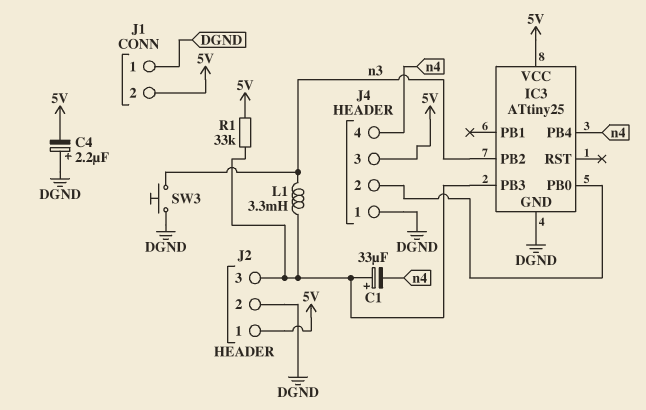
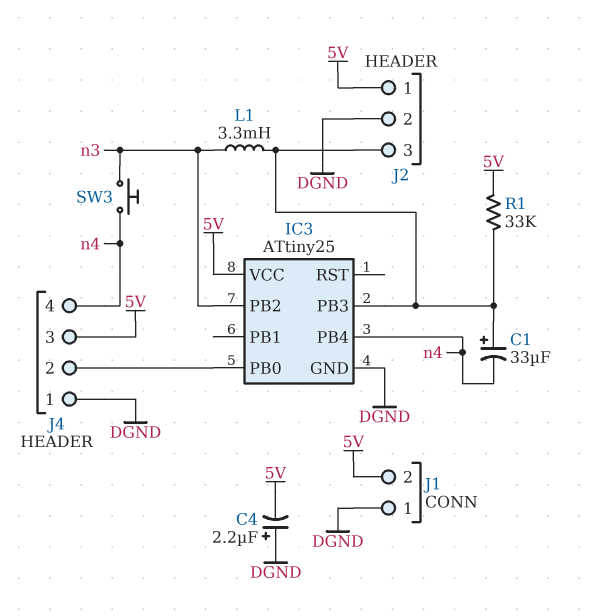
SW3: button (DGND, n3) -> button (n3, n4)

